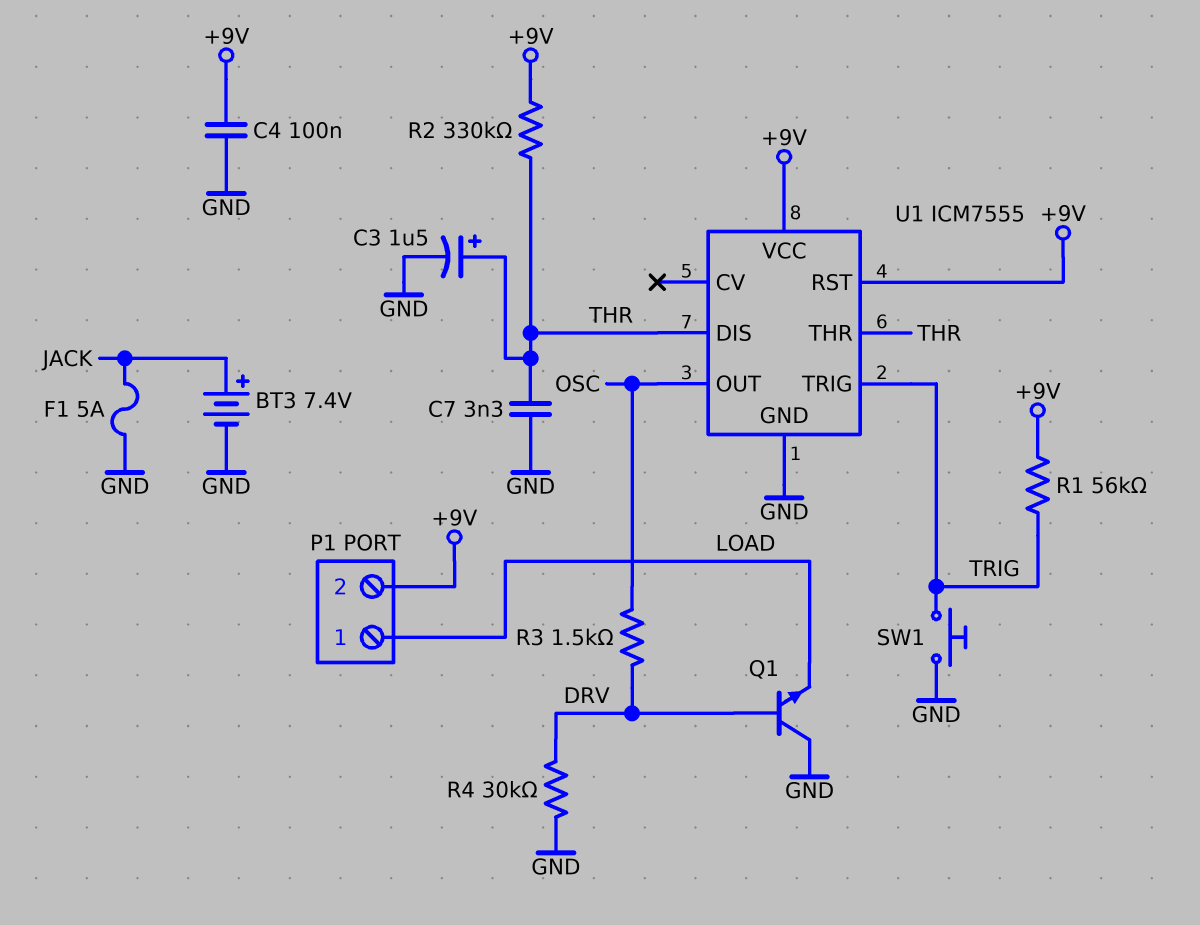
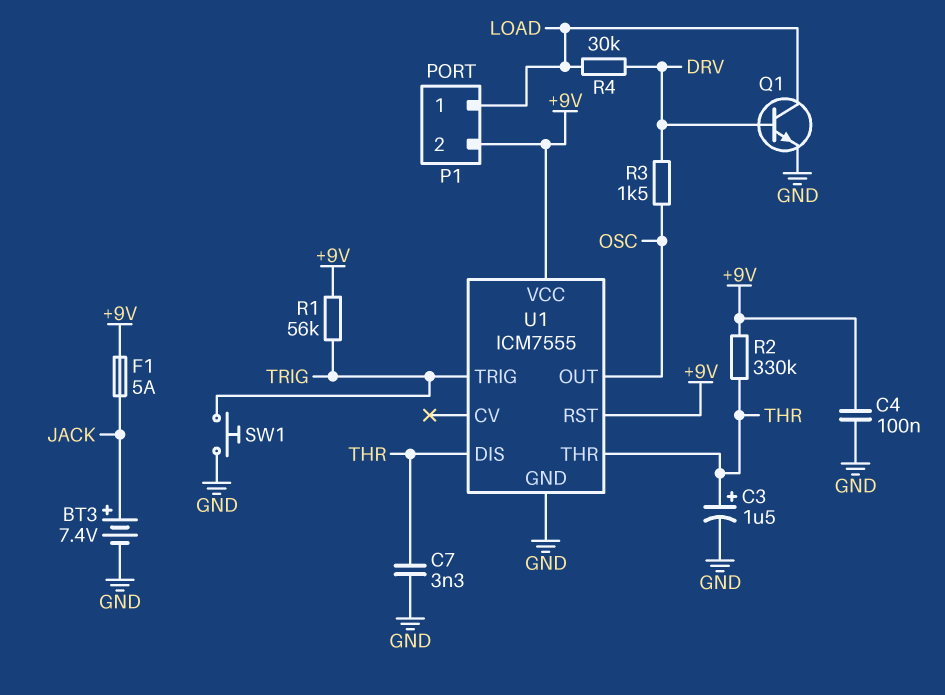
F1: 5A (GND, JACK) -> 5A (+9V, JACK)
Q1: NPN (B DRV, C GND, E LOAD) -> NPN (B DRV, C LOAD, E GND)
R4: 30k (DRV, GND) -> 30k (DRV, LOAD)

